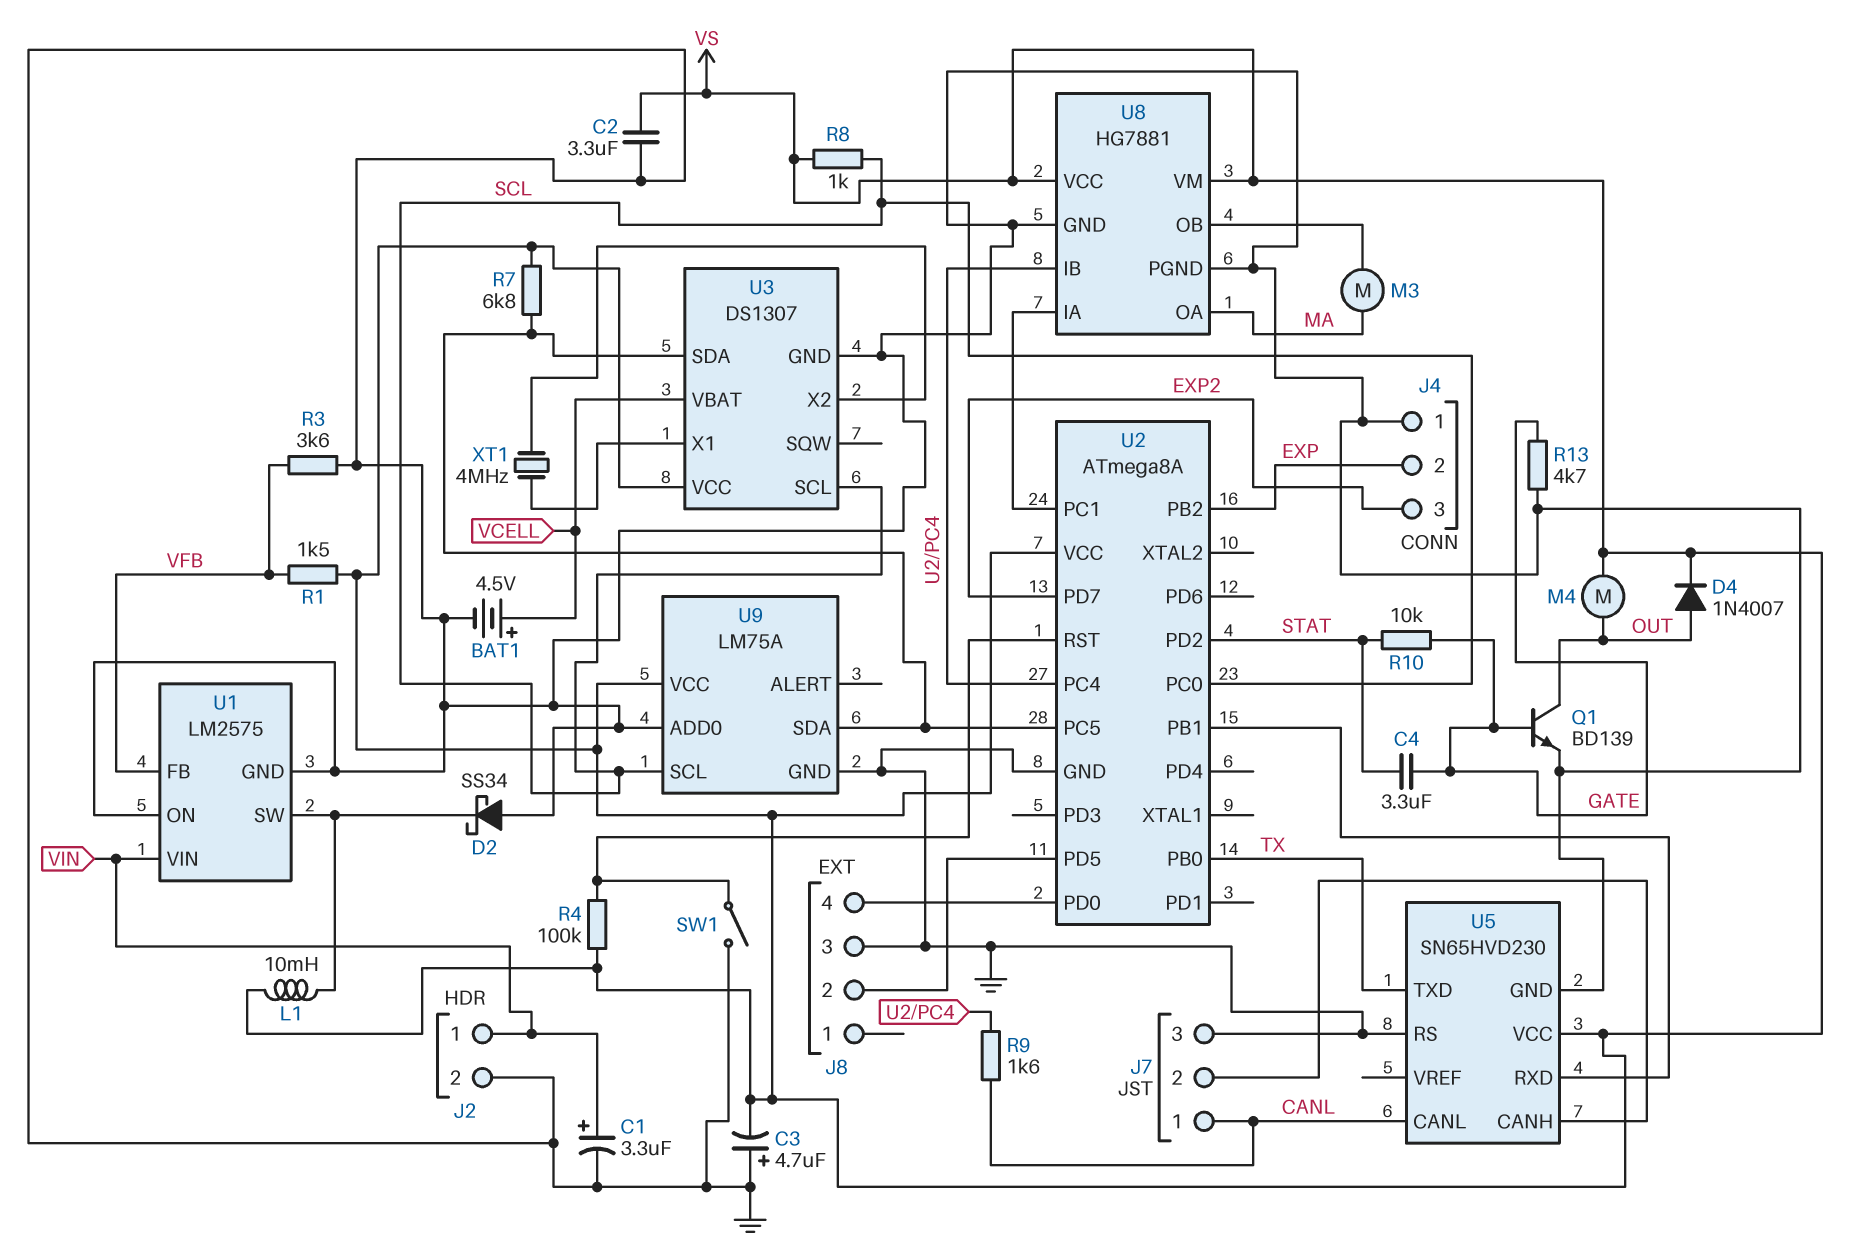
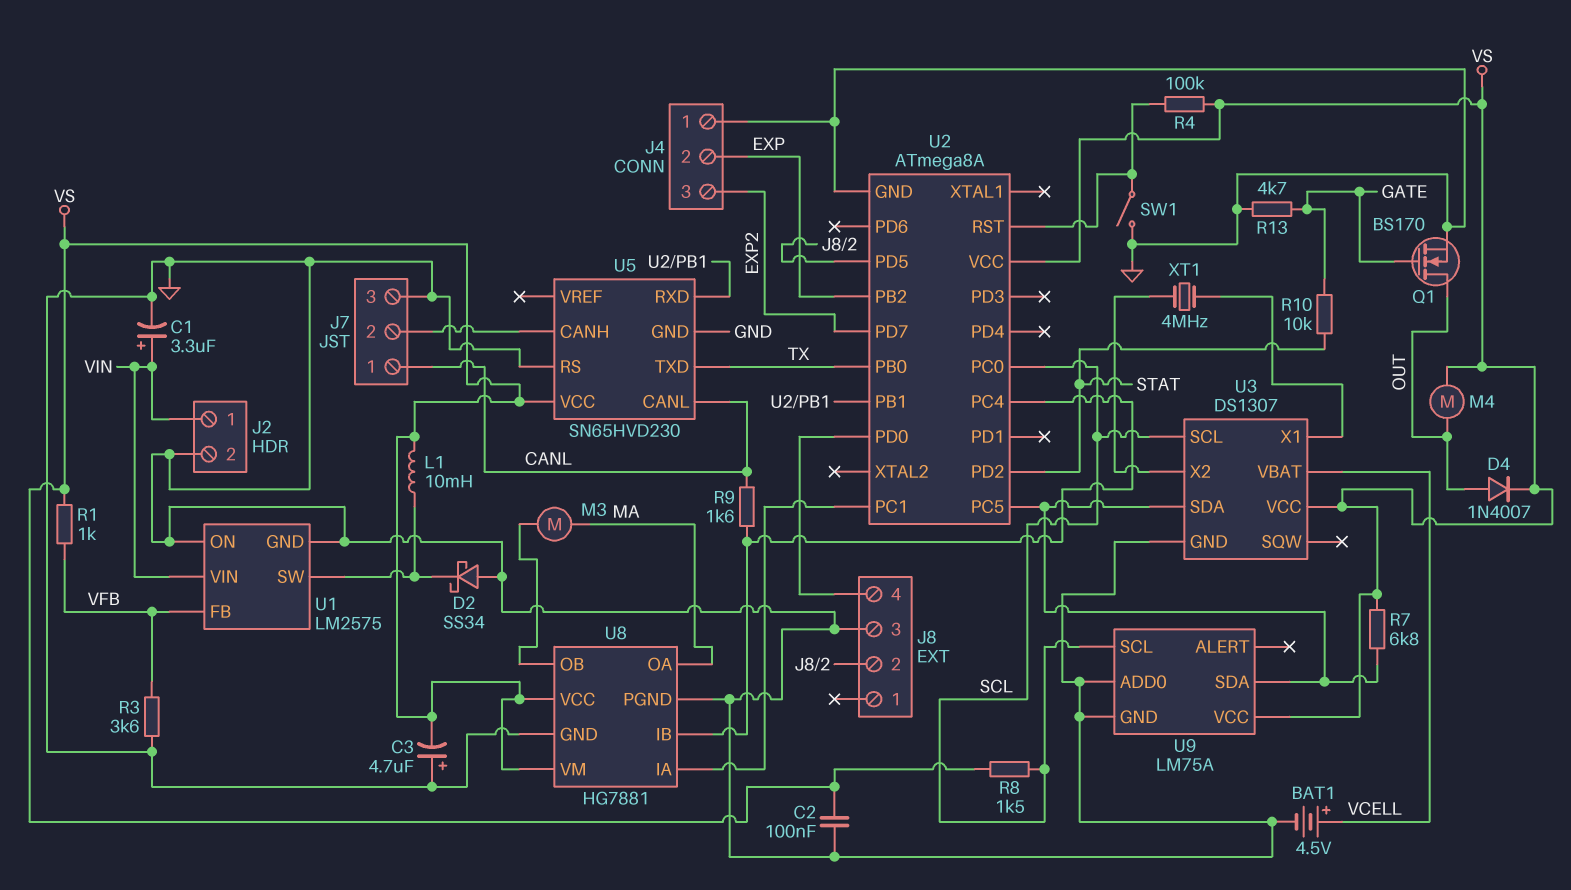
C2: 3.3uF (GND, VS) -> 100nF (GND, VS)
C4: 3.3uF (GATE, STAT) -> none
Q1: NPN BD139 (B GATE, C OUT, E GND) -> NMOS BS170 (G GATE, D OUT, S GND)
R1: 1.5k (VFB, VS) -> 1k (VFB, VS)
R8: 1k (SCL, VS) -> 1.5k (SCL, VS)

